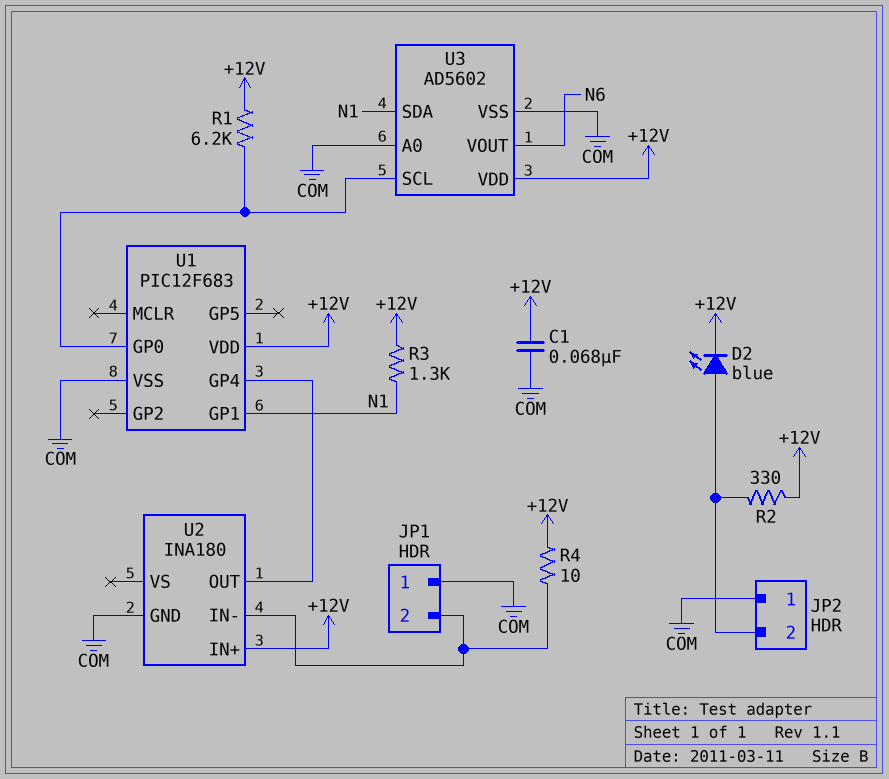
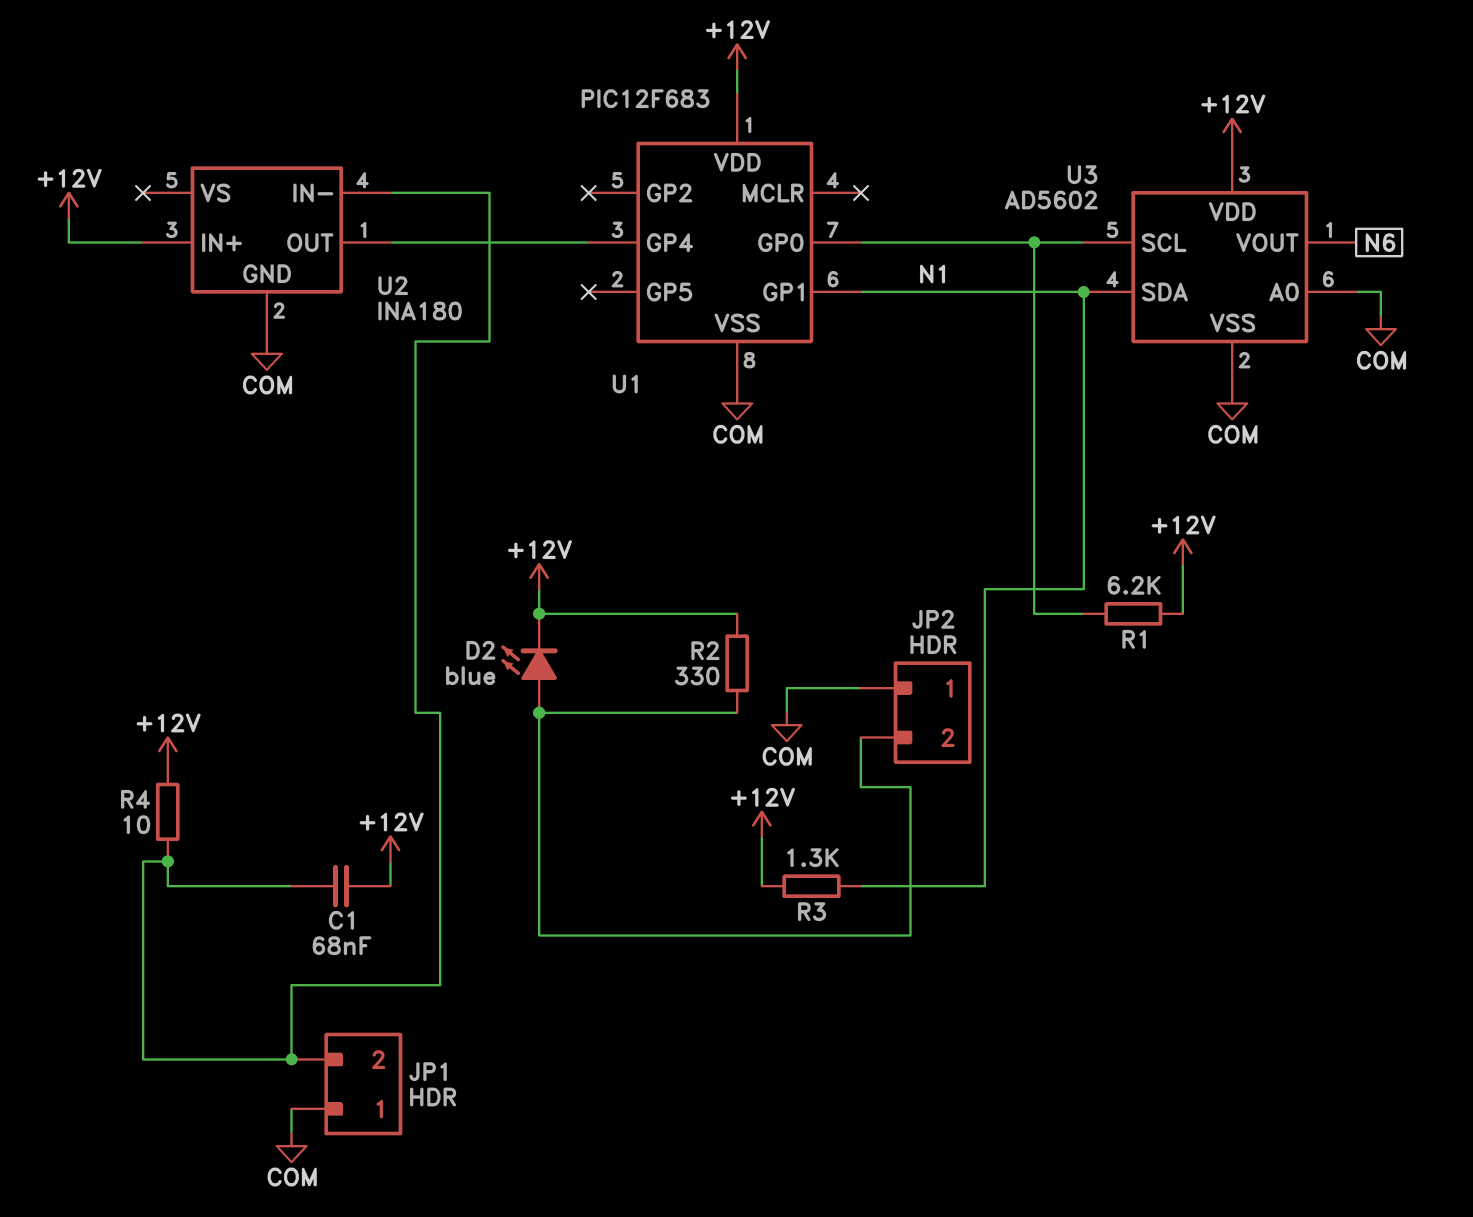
C1: 68nF (+12V, COM) -> 68nF (+12V, JP1/2)

